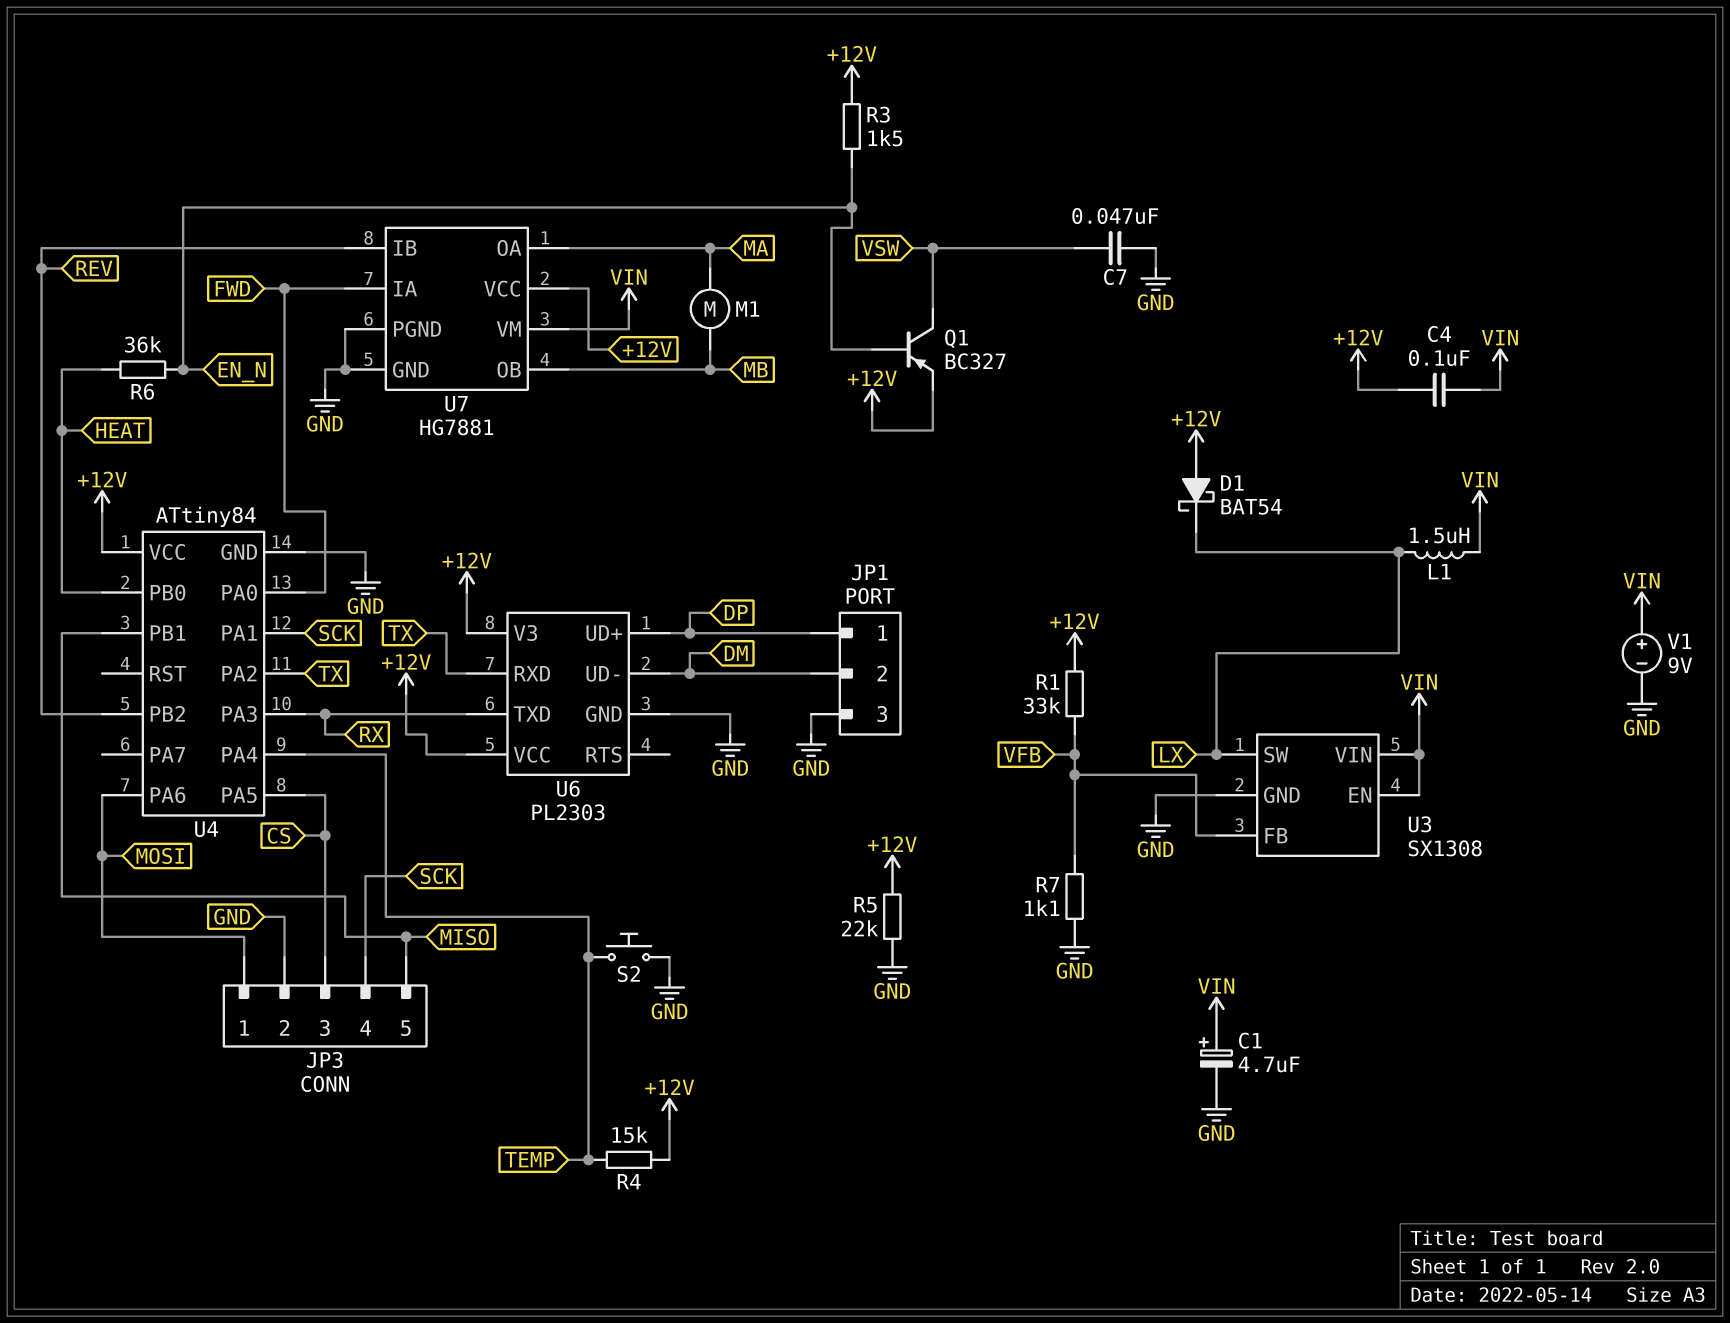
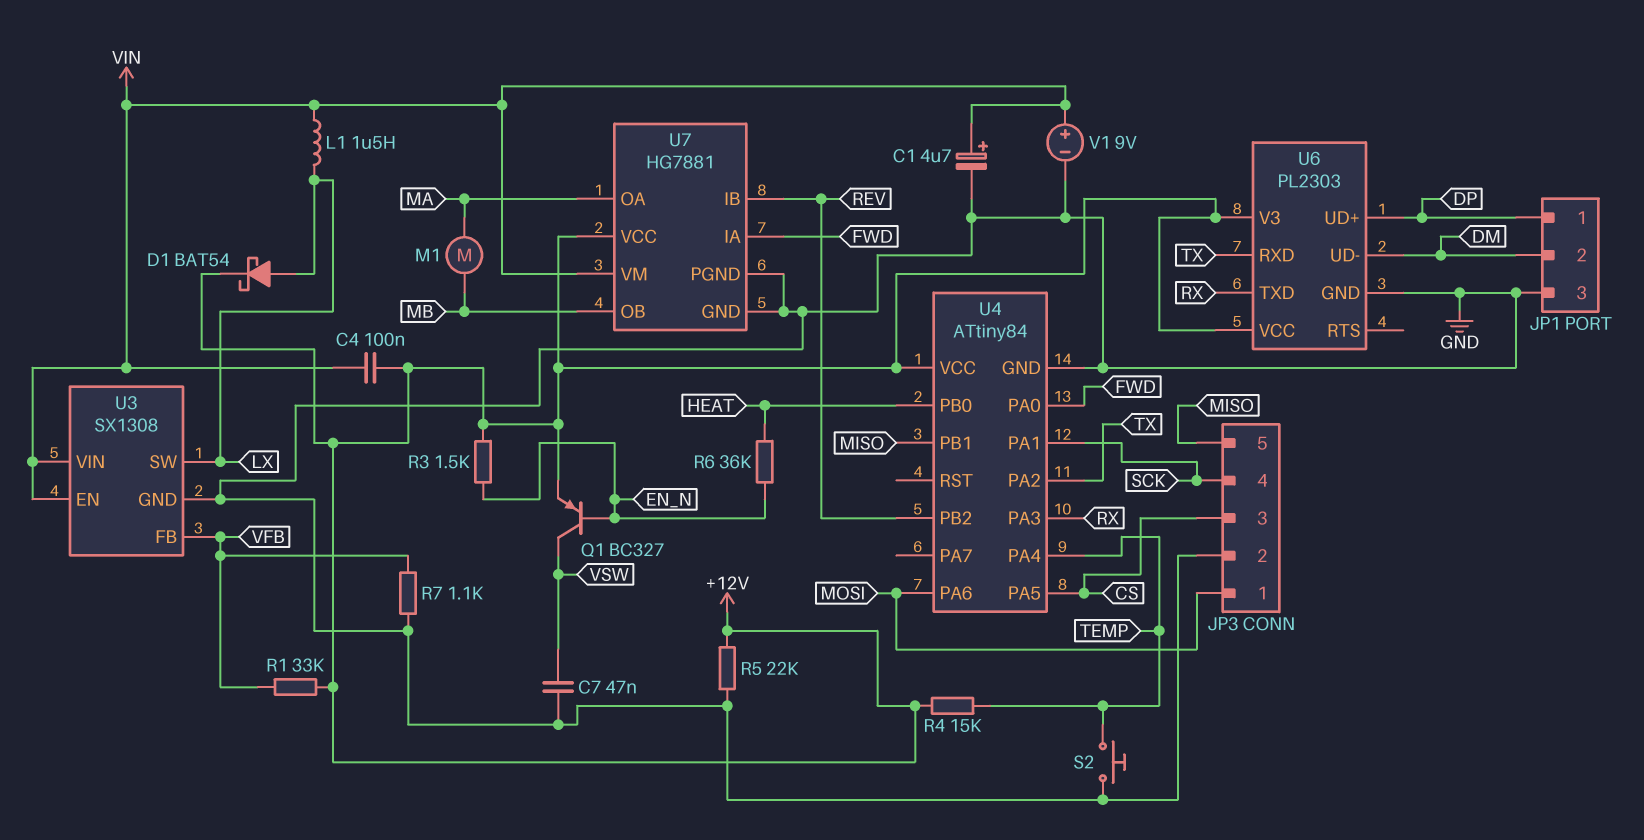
D1: schottky BAT54 (A +12V, K LX) -> schottky BAT54 (A LX, K +12V)

